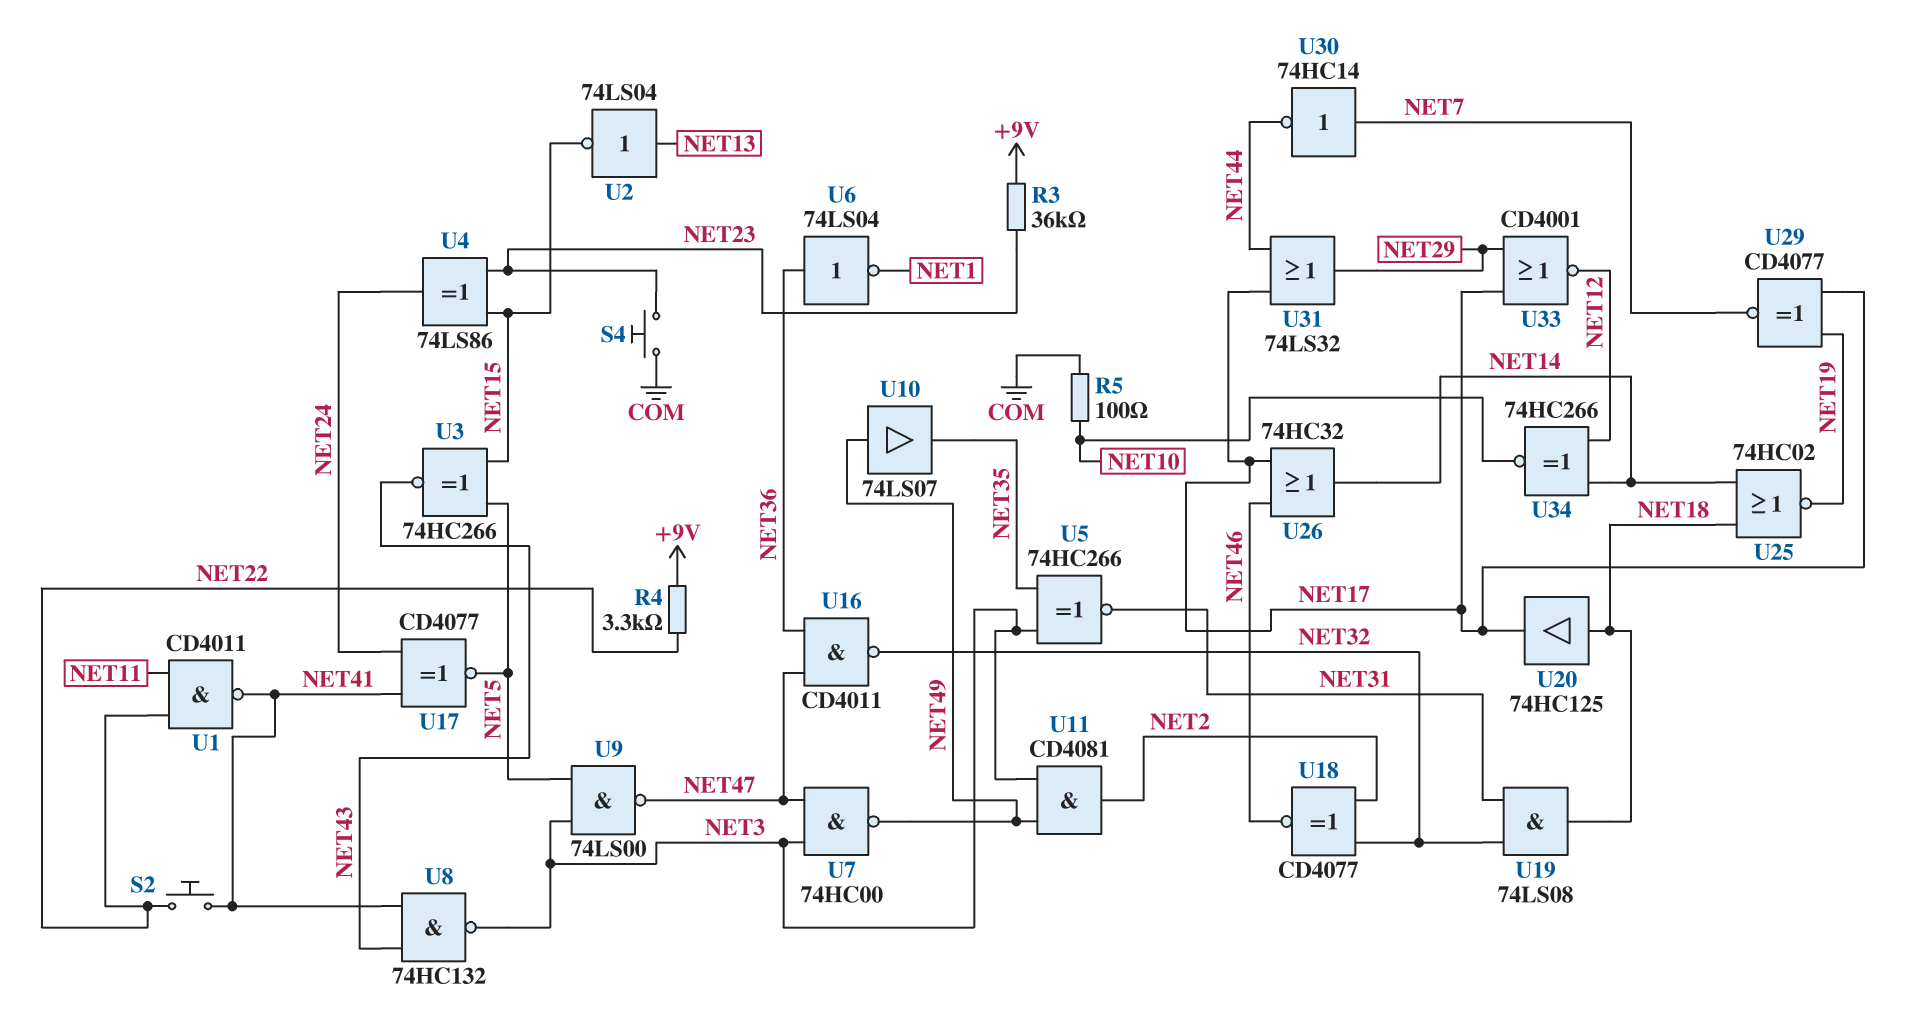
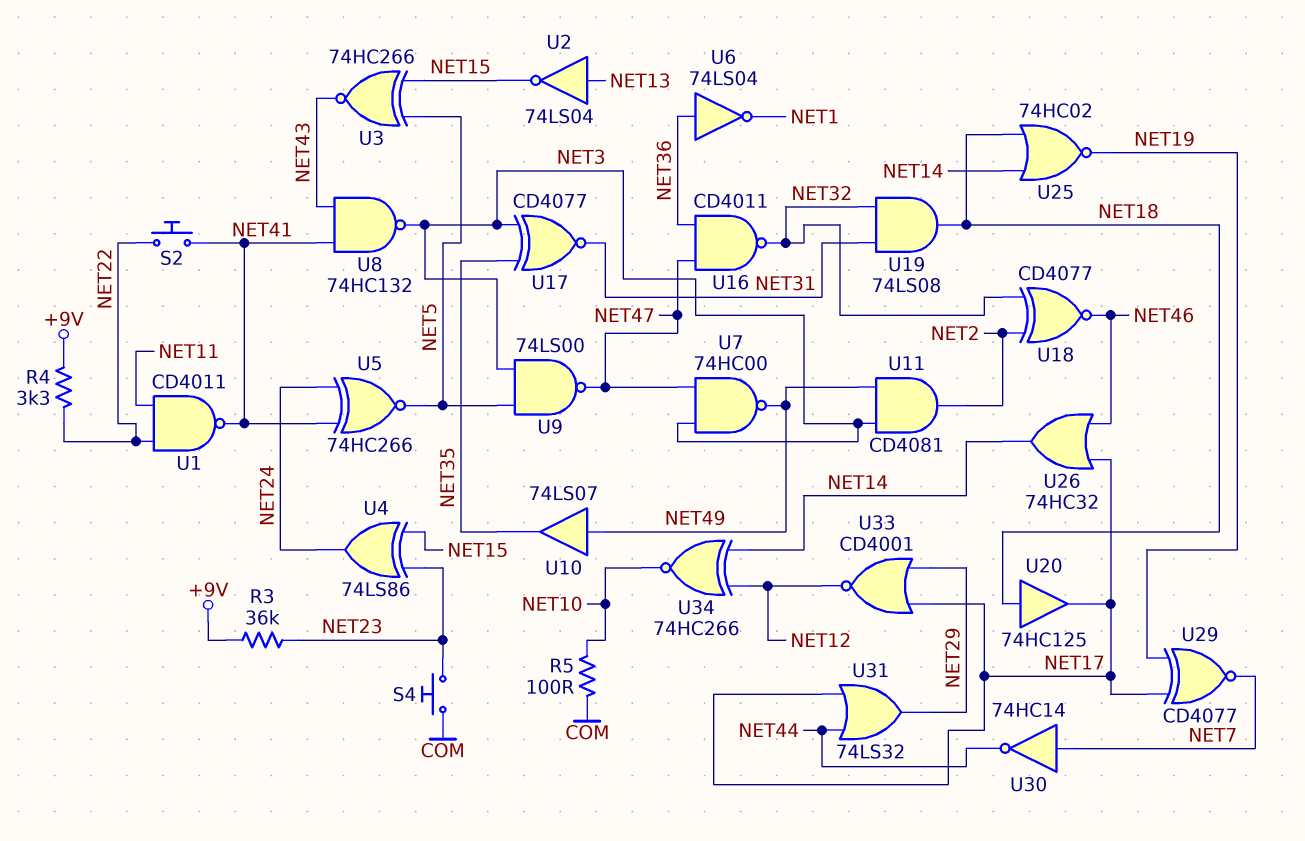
U5: XNOR 74HC266 (in NET3, in NET35, out NET31) -> XNOR 74HC266 (in NET24, in NET41, out NET5)
U17: XNOR CD4077 (in NET24, in NET41, out NET5) -> XNOR CD4077 (in NET3, in NET35, out NET31)

